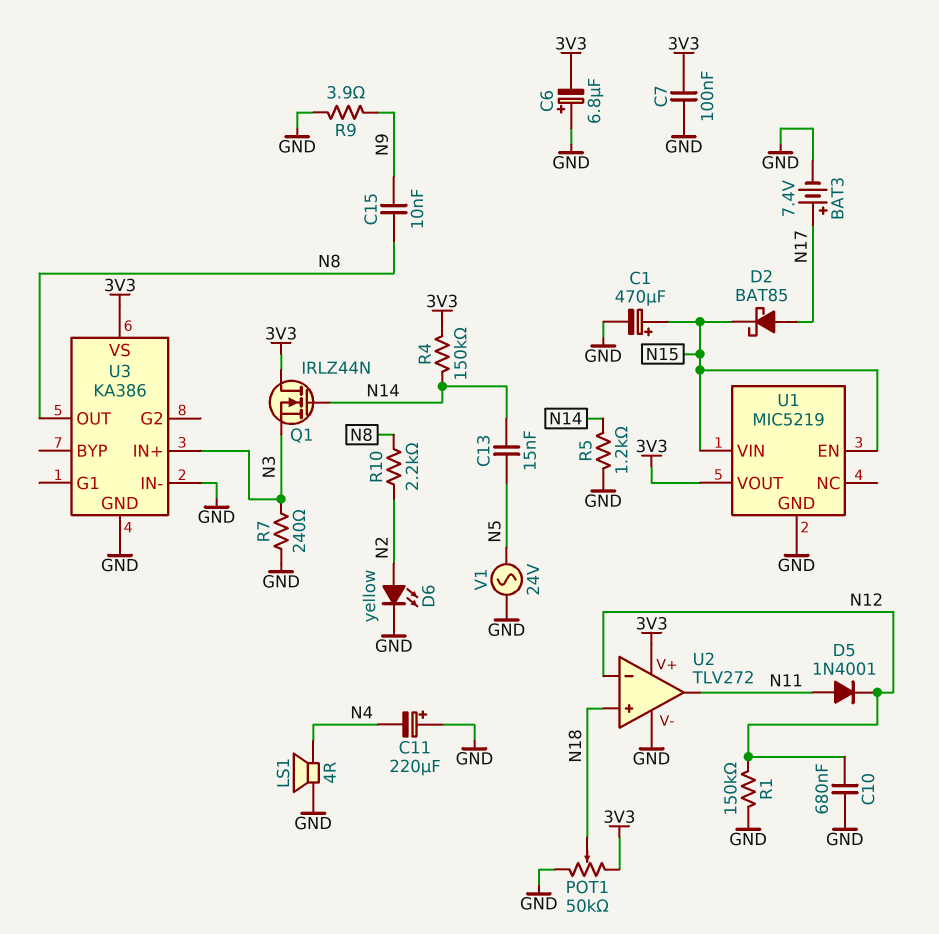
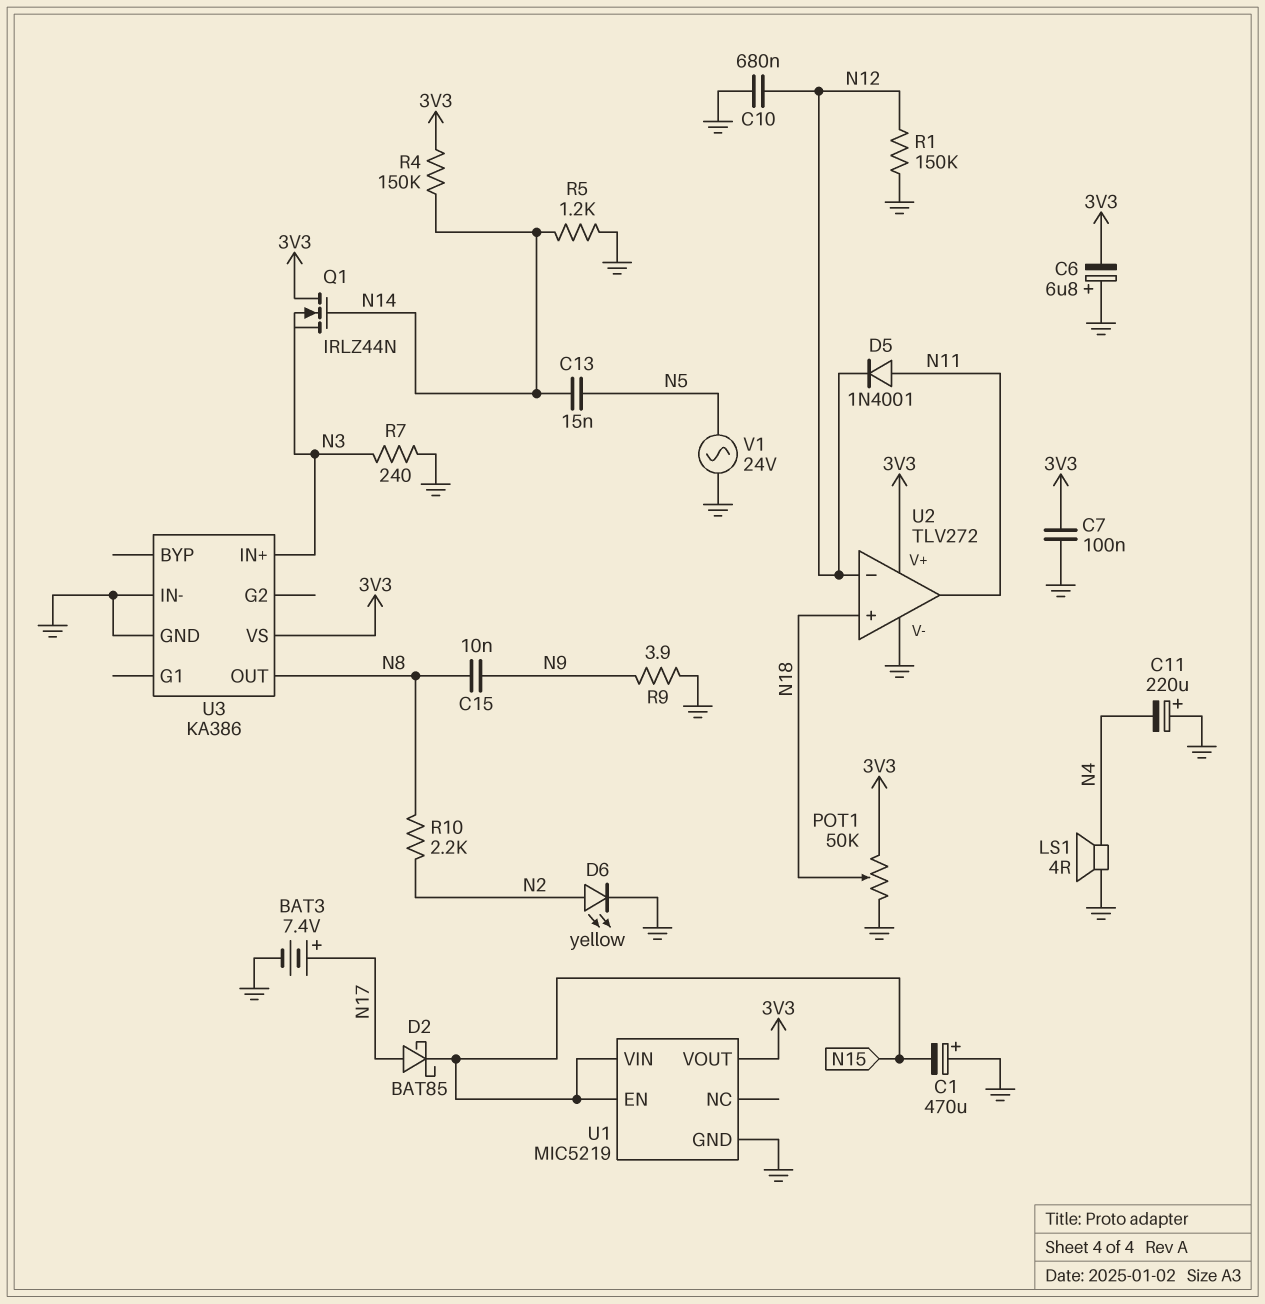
C1: 470uF (plus N15, minus GND) -> 470uF (plus GND, minus N15)

